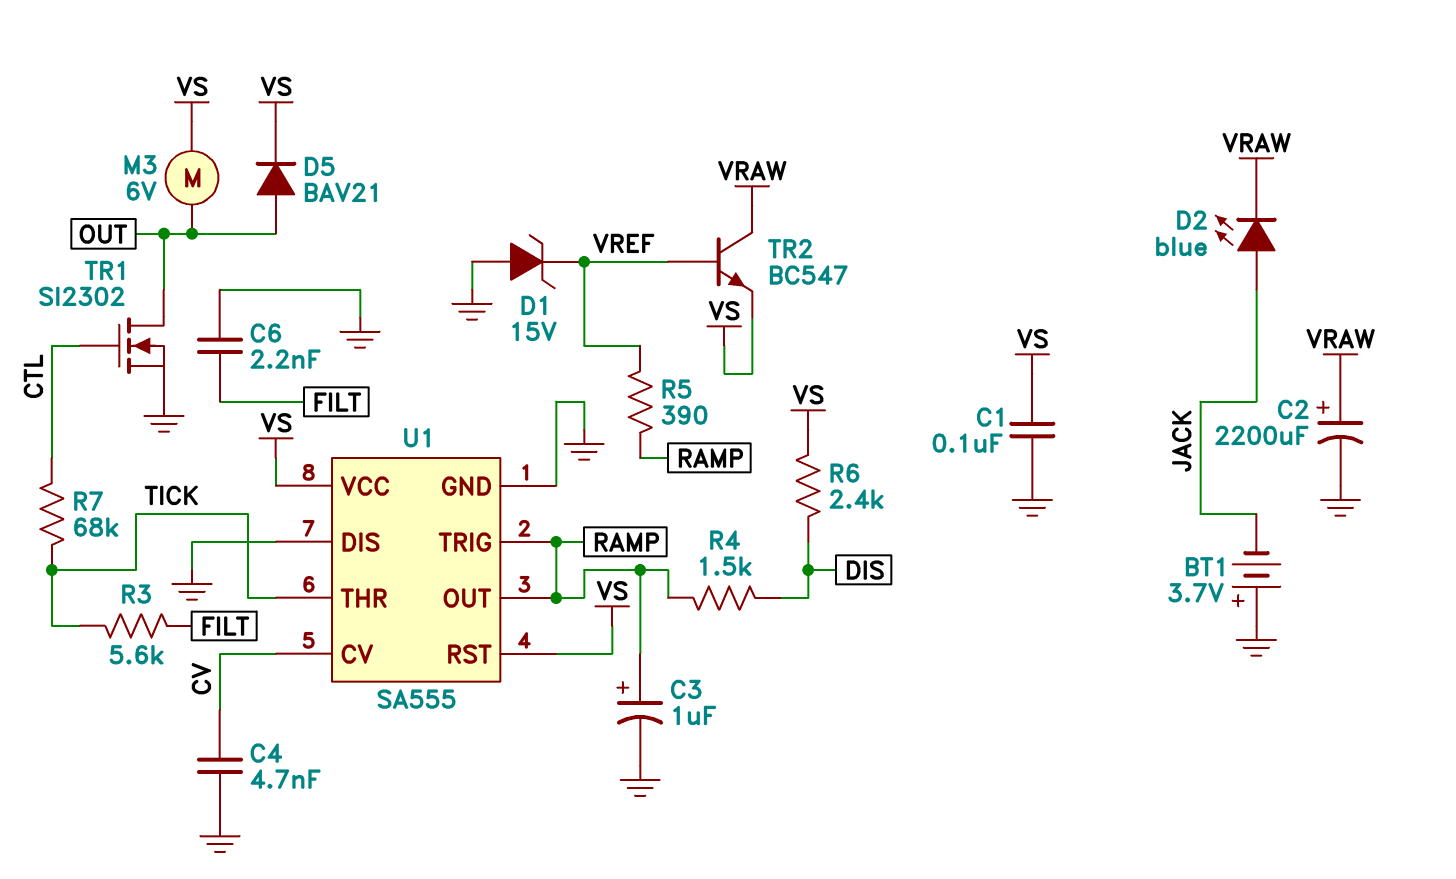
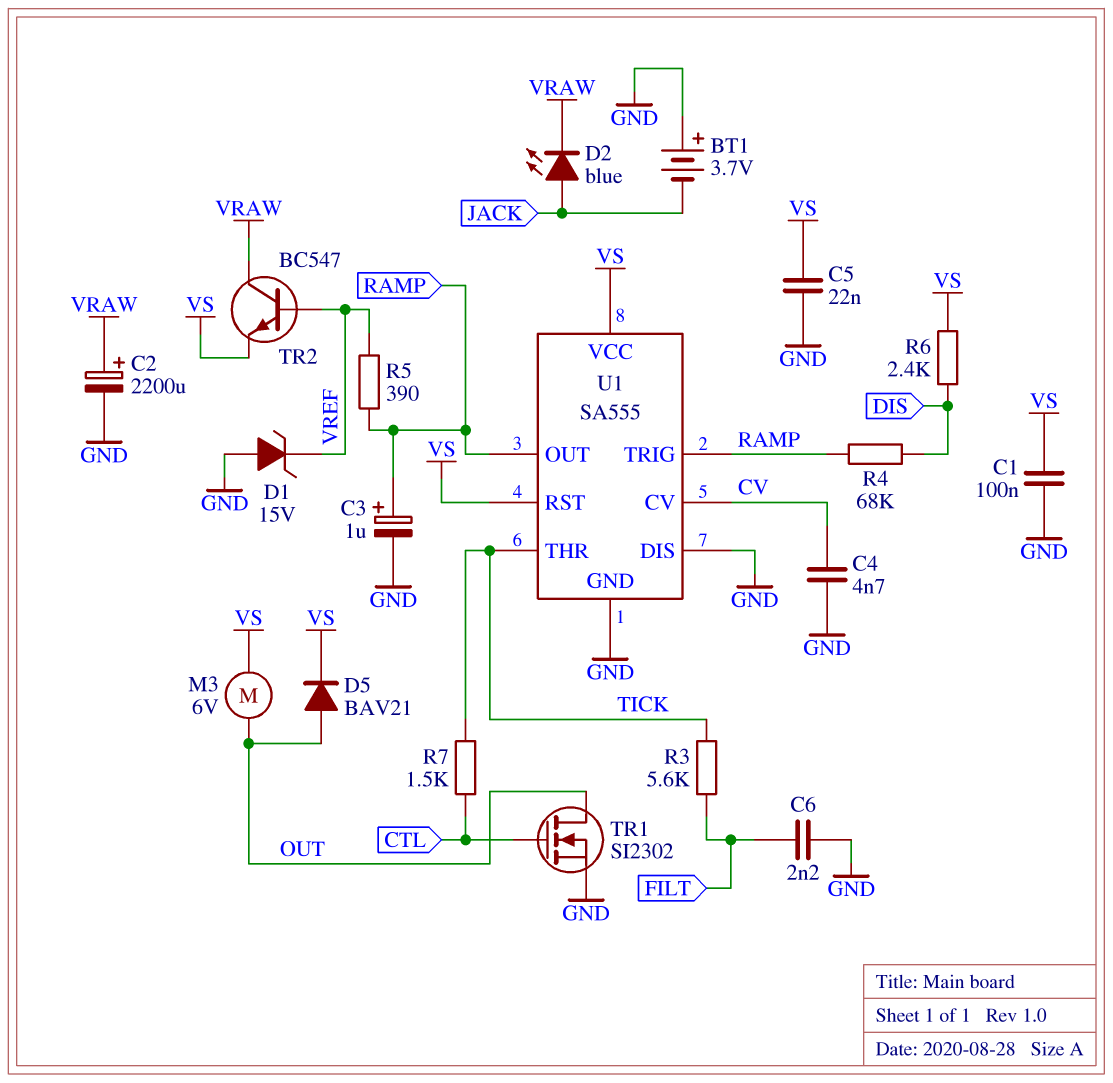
C5: none -> 22nF (GND, VS)
R4: 1.5k (DIS, RAMP) -> 68k (DIS, RAMP)
R7: 68k (CTL, TICK) -> 1.5k (CTL, TICK)

